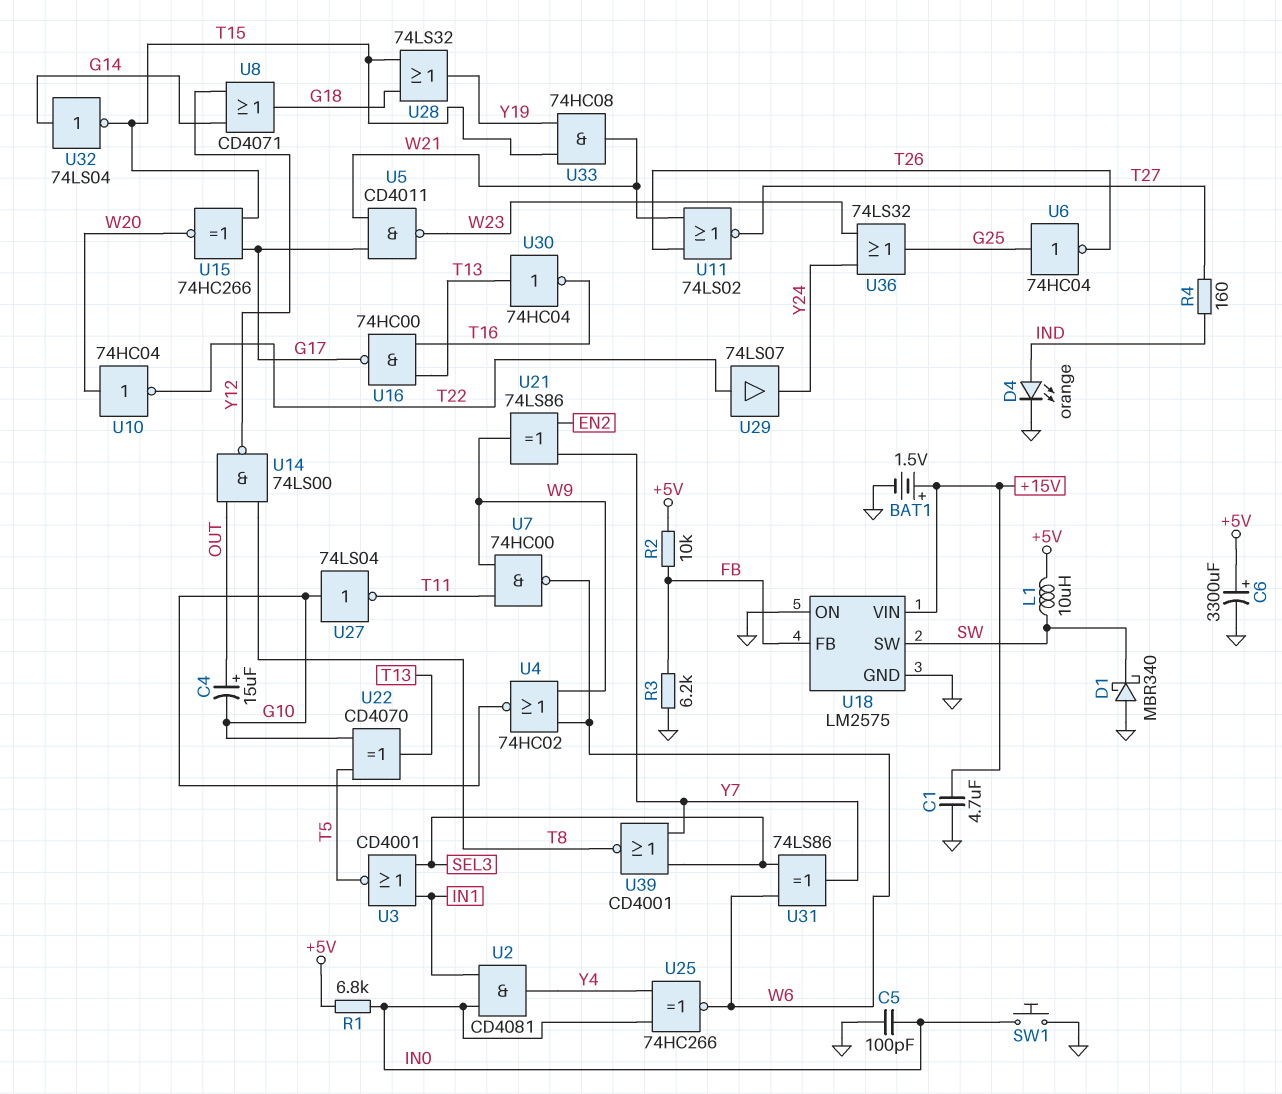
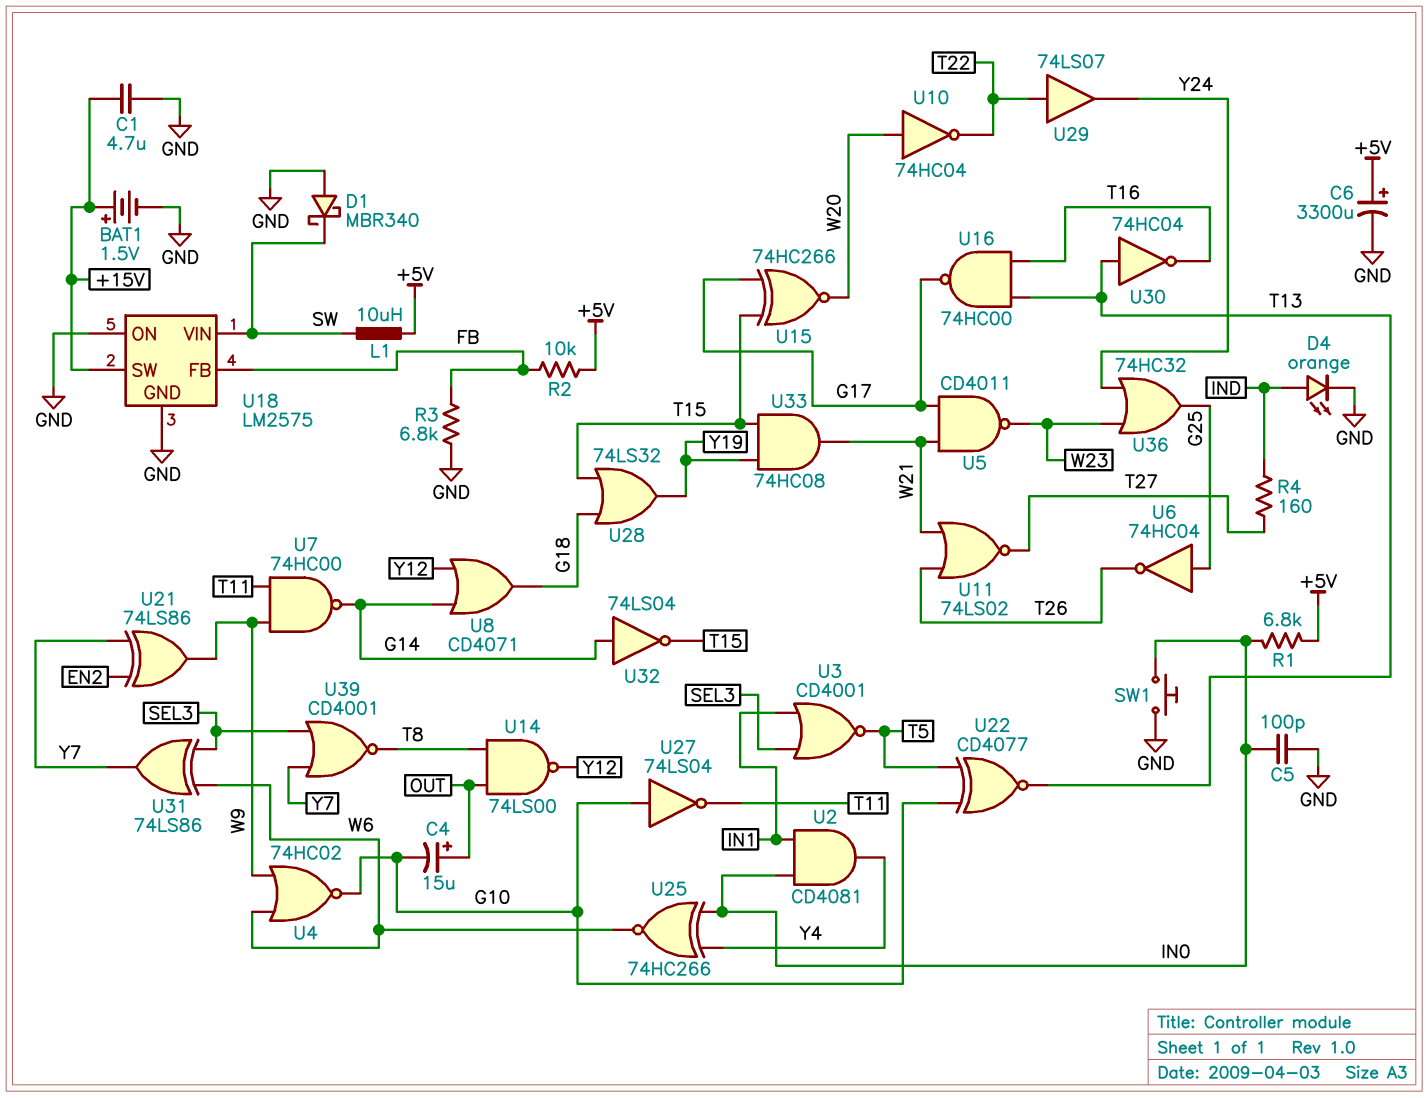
R3: 6.2k (FB, GND) -> 6.8k (FB, GND)
U7: NAND 74HC00 (in T11, in W9, out W6) -> NAND 74HC00 (in T11, in W9, out G14)
U18 pin SW: SW -> +15V
U18 pin VIN: +15V -> SW
U22: XOR CD4070 (in G10, in T5, out T13) -> XNOR CD4077 (in G10, in T5, out T13)
U36: OR 74LS32 (in W23, in Y24, out G25) -> OR 74HC32 (in W23, in Y24, out G25)

